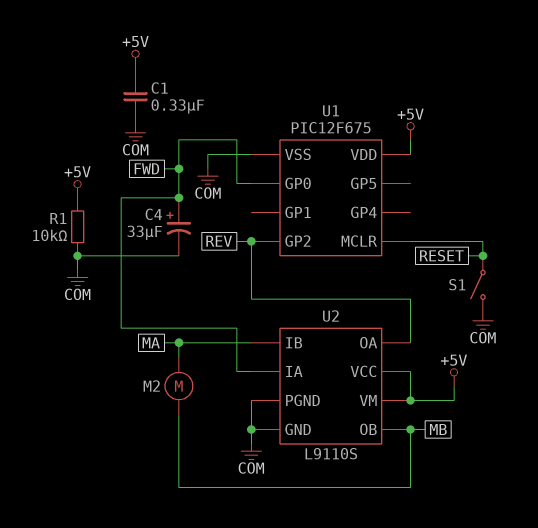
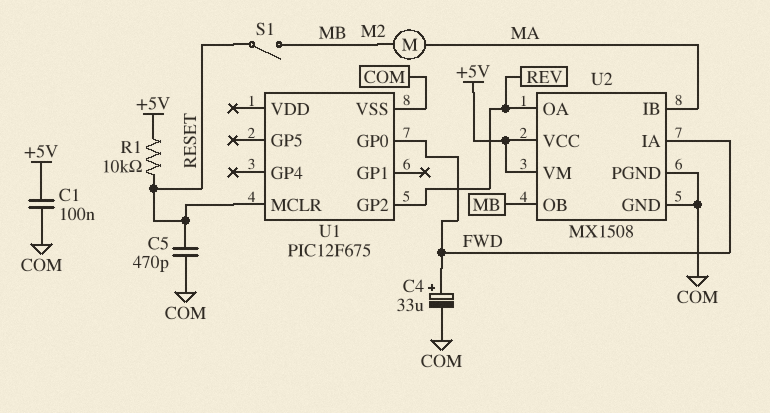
C1: 330nF (+5V, COM) -> 100nF (+5V, COM)
C5: none -> 470pF (COM, RESET)
R1: 10k (+5V, COM) -> 10k (+5V, RESET)
S1: switch (COM, RESET) -> switch (MB, RESET)
U1 pin VDD: +5V -> none
U2: L9110S -> MX1508

